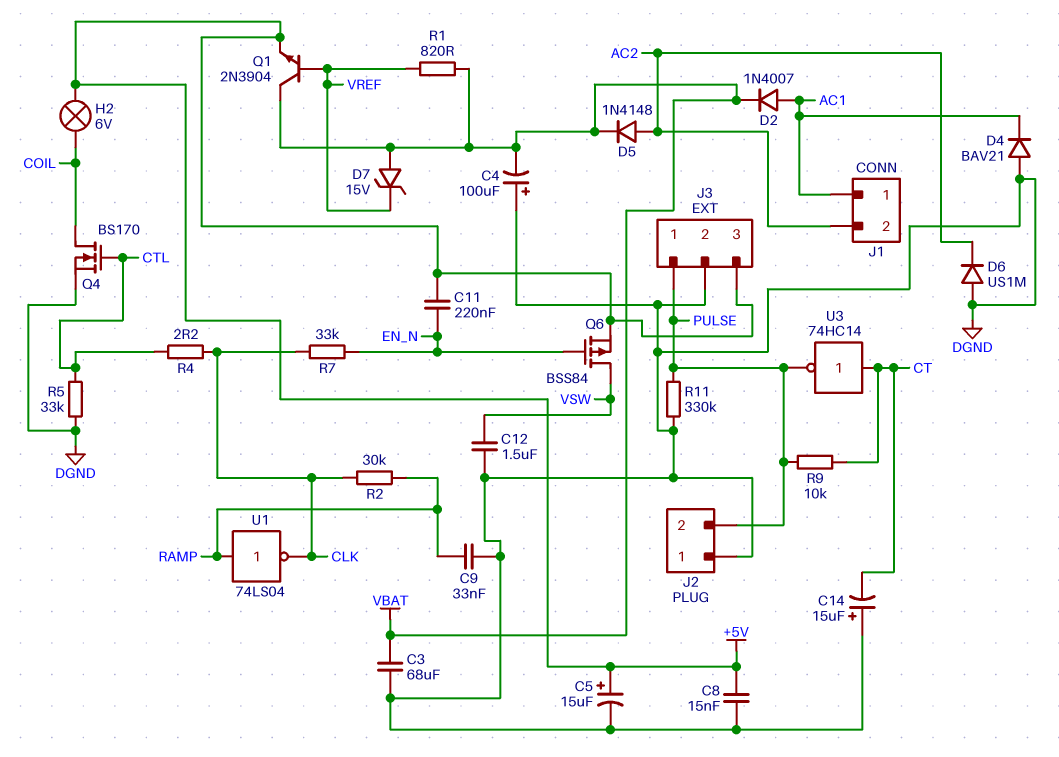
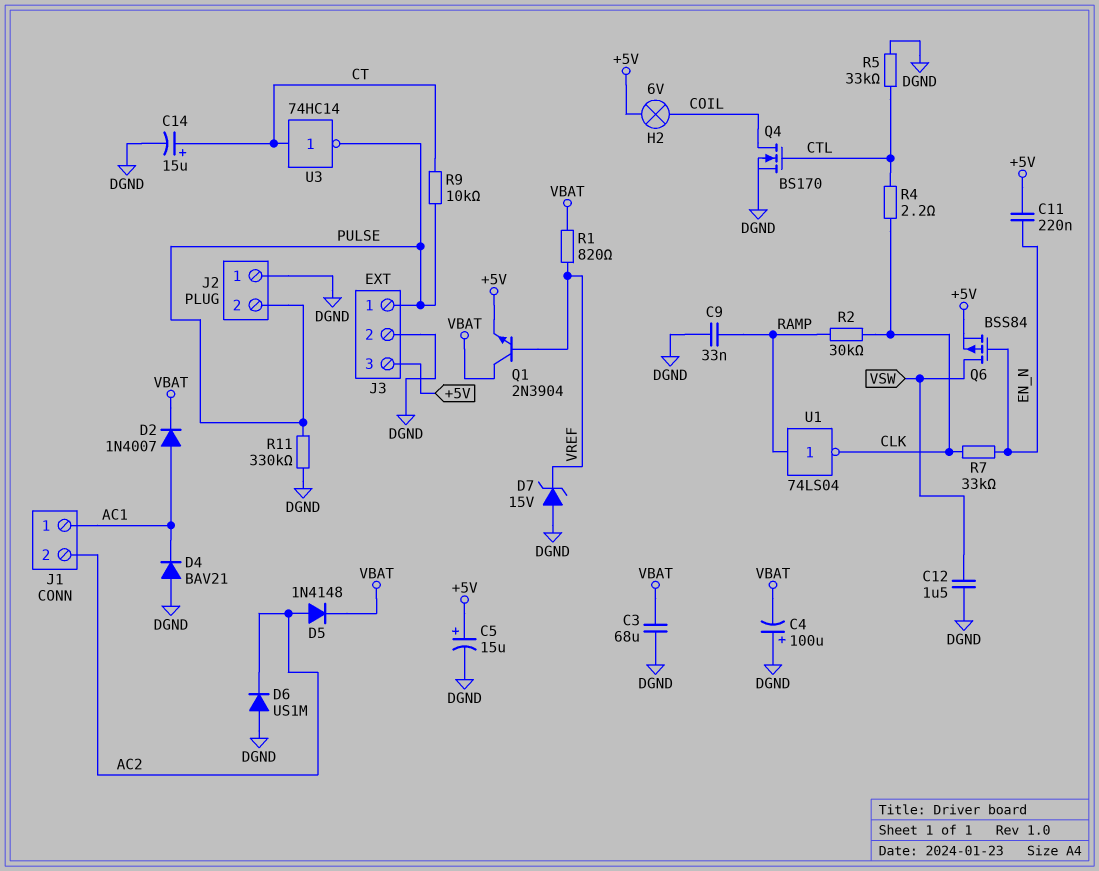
C8: 15nF (+5V, DGND) -> none
C14: 15uF (plus DGND, minus CT) -> 15uF (plus CT, minus DGND)
D7: zener 15V (A VBAT, K VREF) -> zener 15V (A DGND, K VREF)

